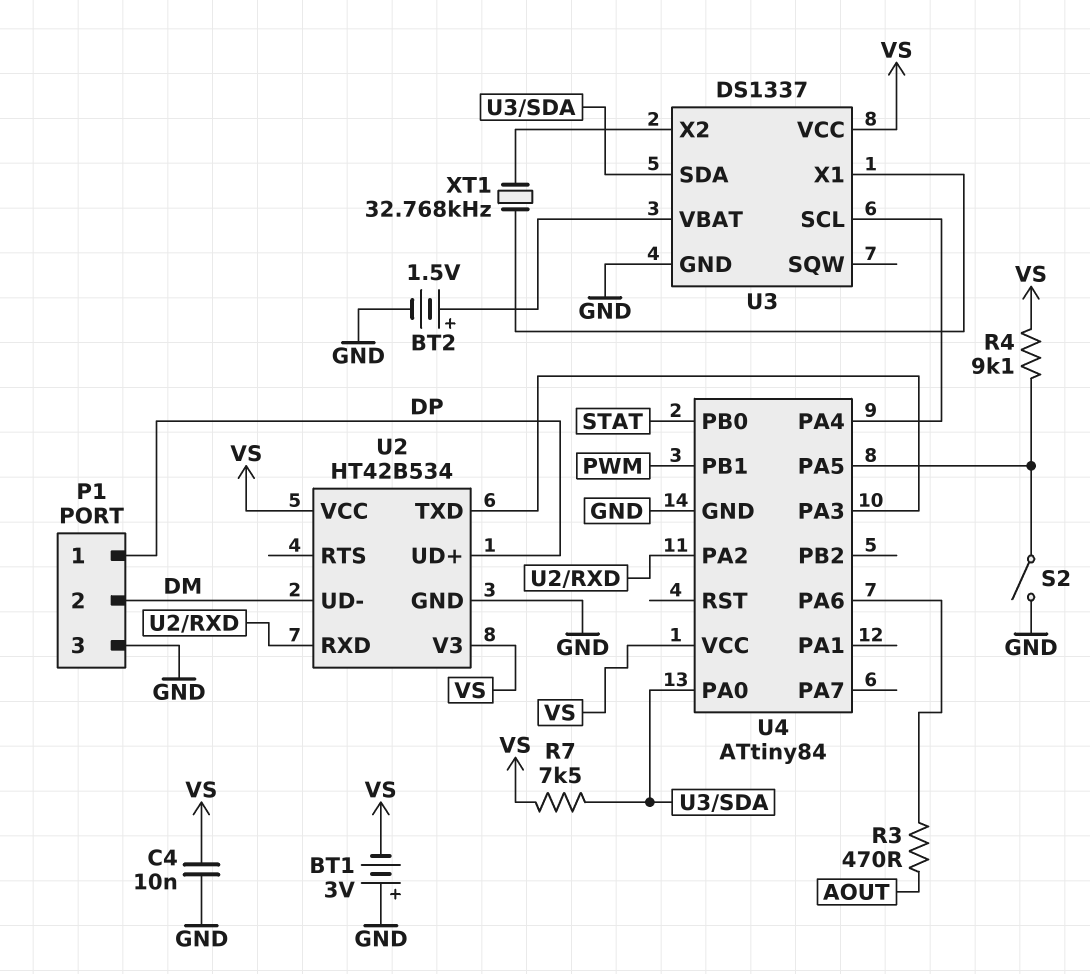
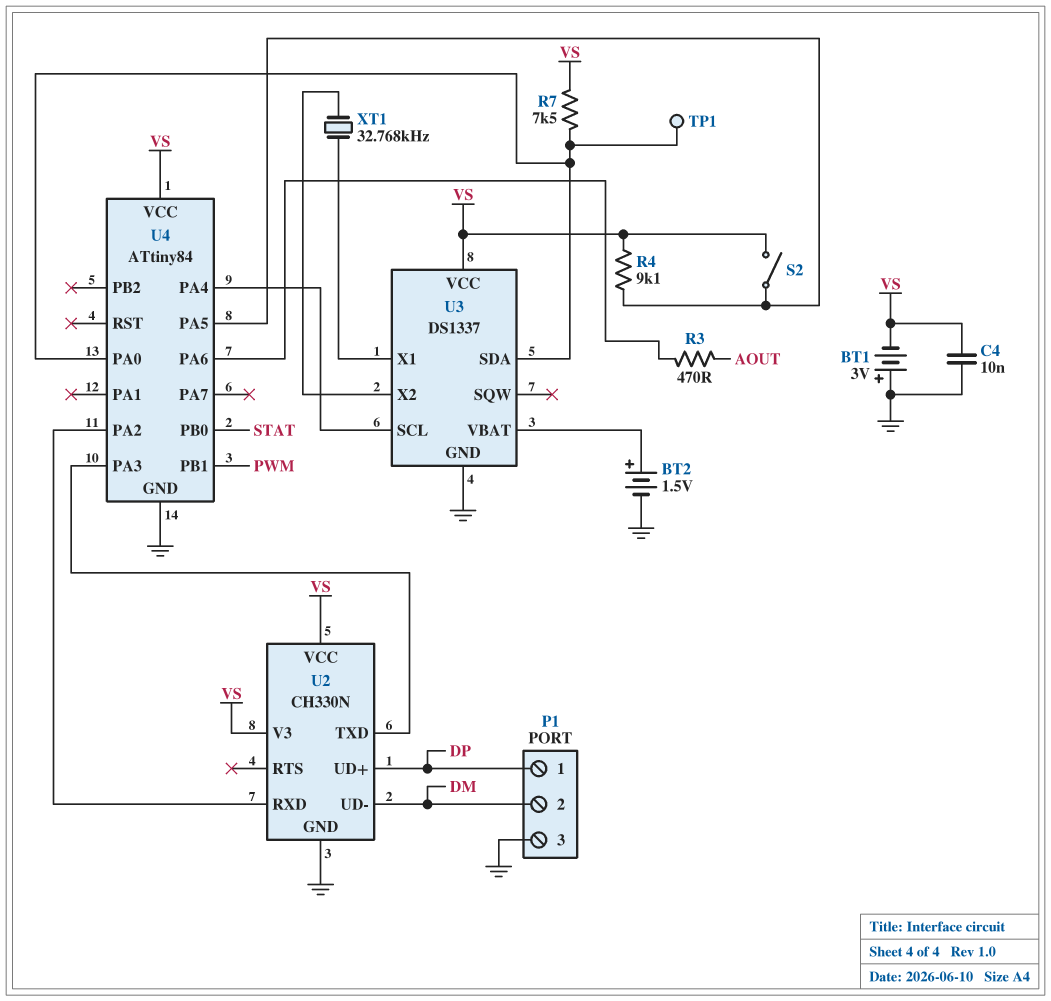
S2: switch (GND, U4/PA5) -> switch (U4/PA5, VS)
TP1: none -> test point (U3/SDA)
U2: HT42B534 -> CH330N

